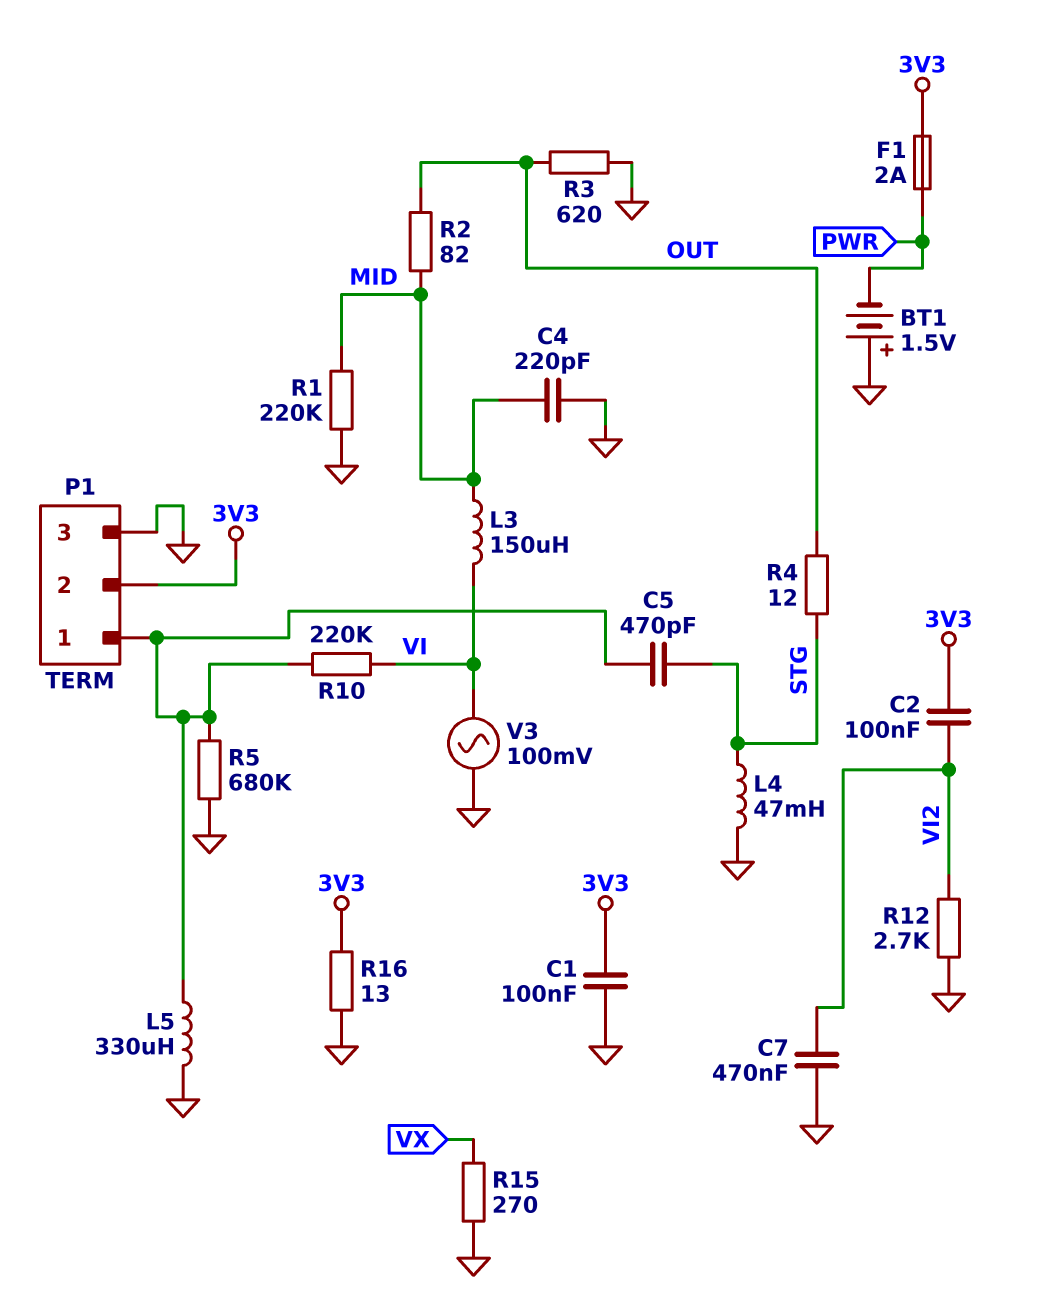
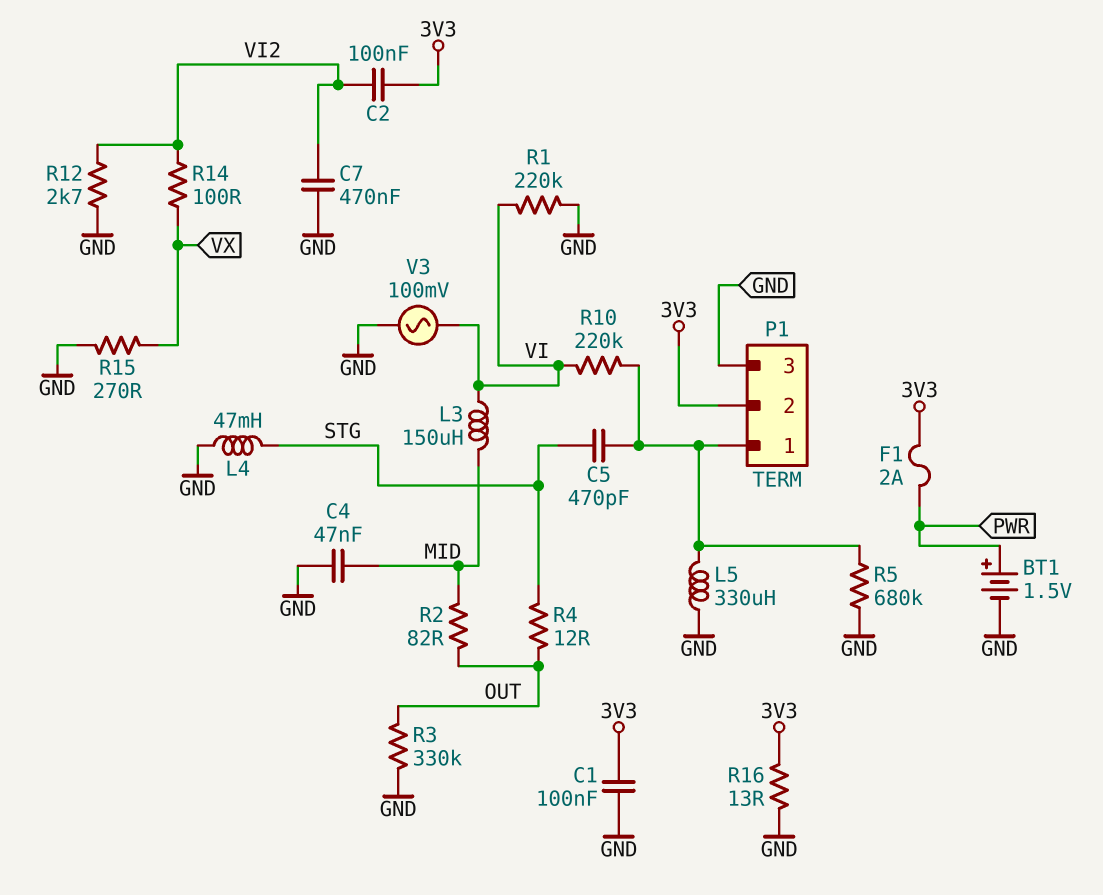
BT1: 1.5V (plus GND, minus PWR) -> 1.5V (plus PWR, minus GND)
C4: 220pF (GND, MID) -> 47nF (GND, MID)
R1: 220k (GND, MID) -> 220k (GND, VI)
R3: 620 (GND, OUT) -> 330k (GND, OUT)
R14: none -> 100 (VI2, VX)

